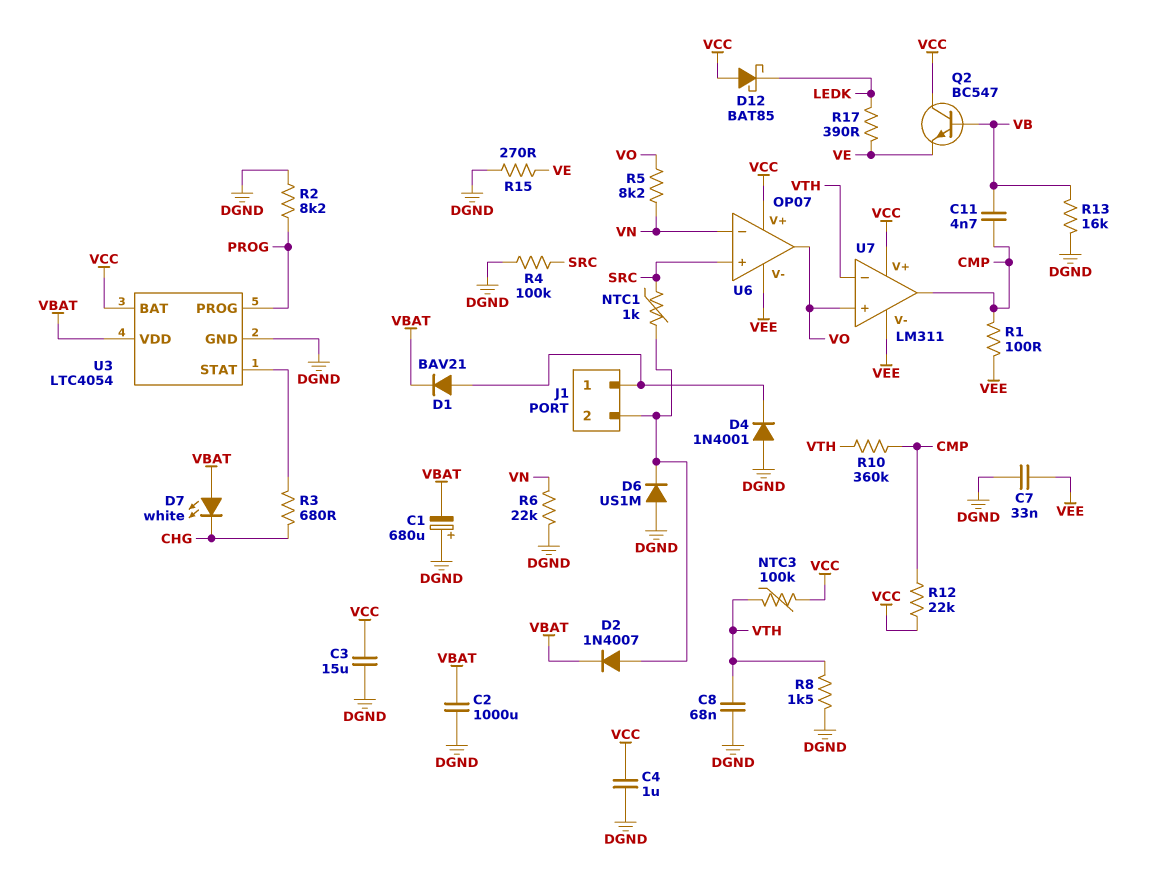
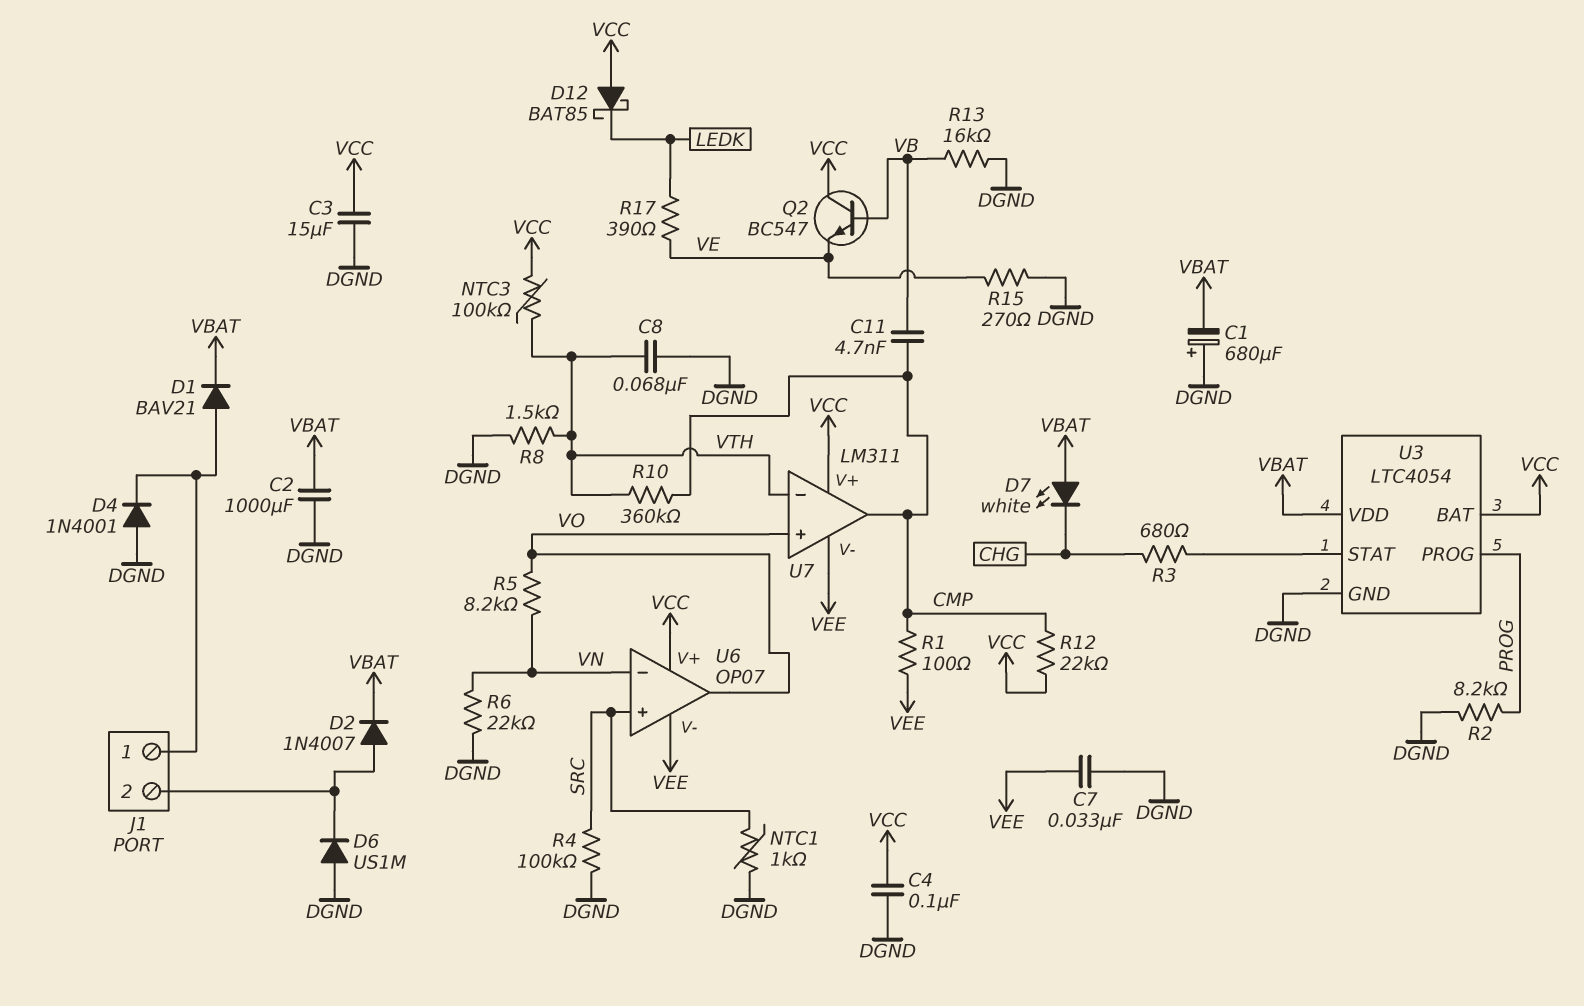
C4: 1uF (DGND, VCC) -> 100nF (DGND, VCC)
NTC1: 1k (J1/2, SRC) -> 1k (DGND, SRC)

